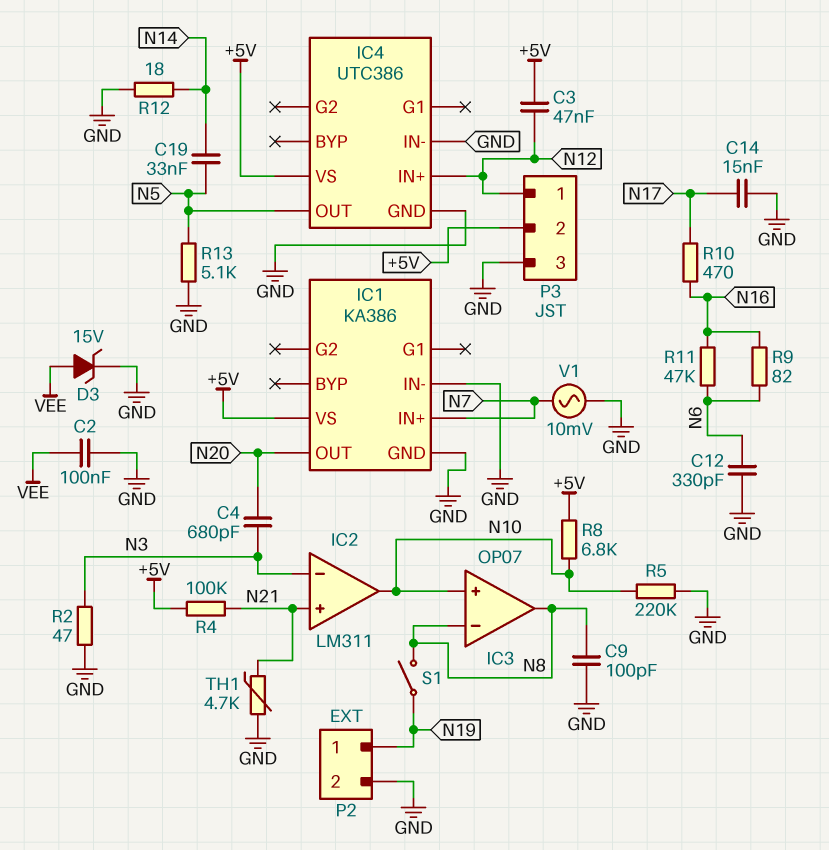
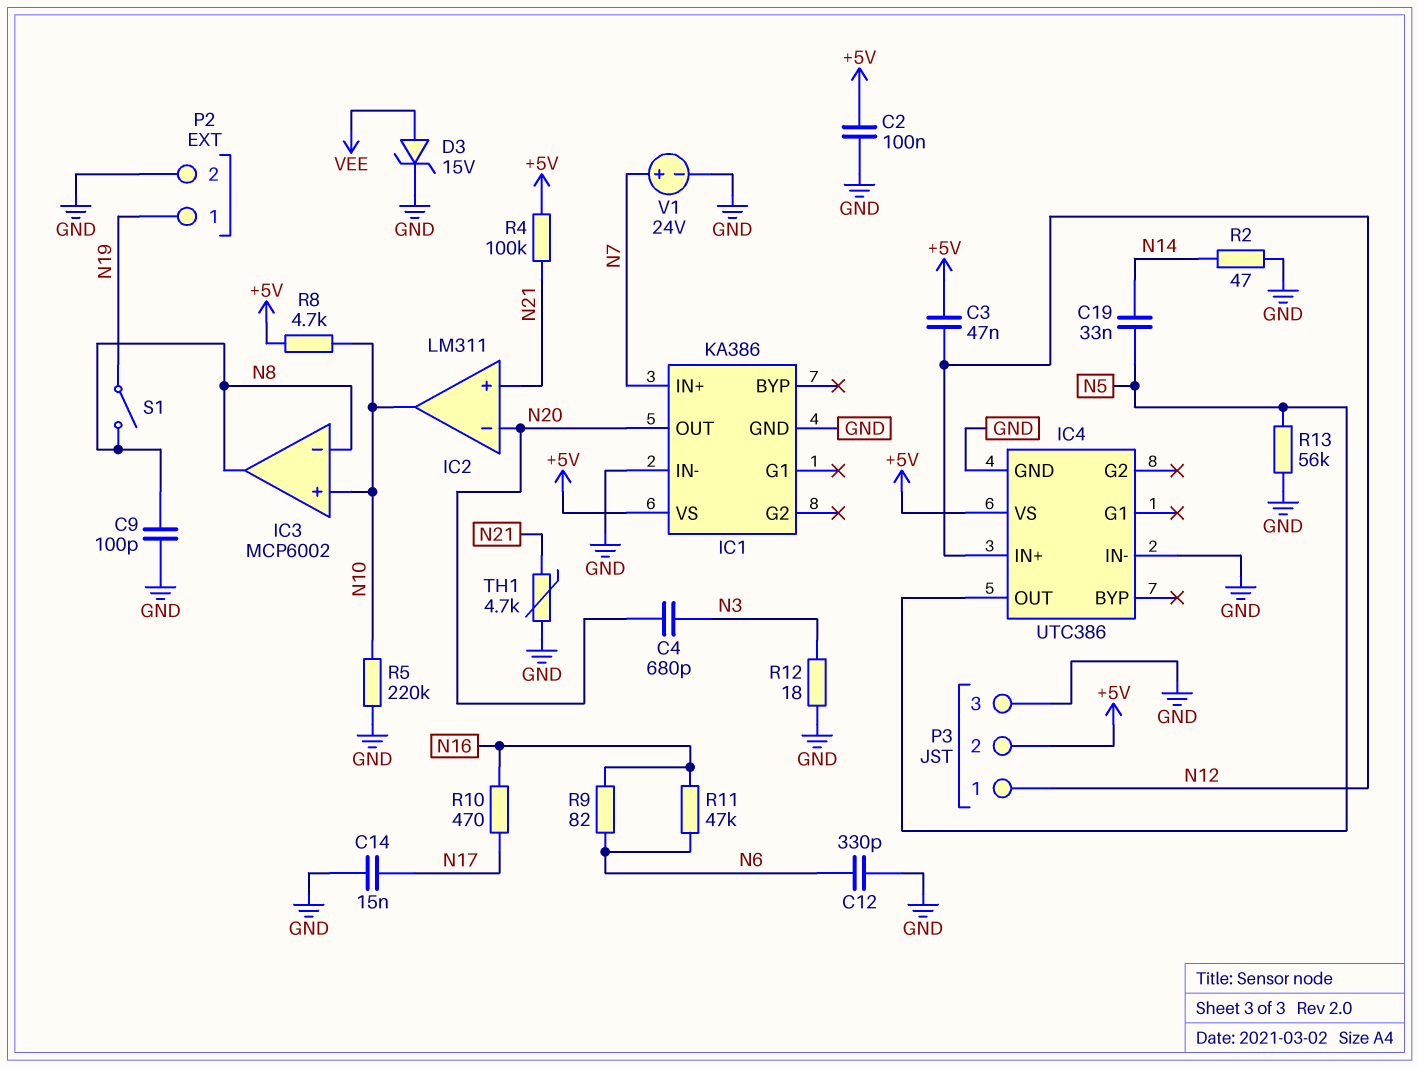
C2: 100nF (GND, VEE) -> 100nF (+5V, GND)
IC2 pin in-: N3 -> N20
IC3: OP07 -> MCP6002
R2: 47 (GND, N3) -> 47 (GND, N14)
R8: 6.8k (+5V, N10) -> 4.7k (+5V, N10)
R12: 18 (GND, N14) -> 18 (GND, N3)
R13: 5.1k (GND, N5) -> 56k (GND, N5)
V1: AC 10mV (GND, N7) -> 24V (plus N7, minus GND)

